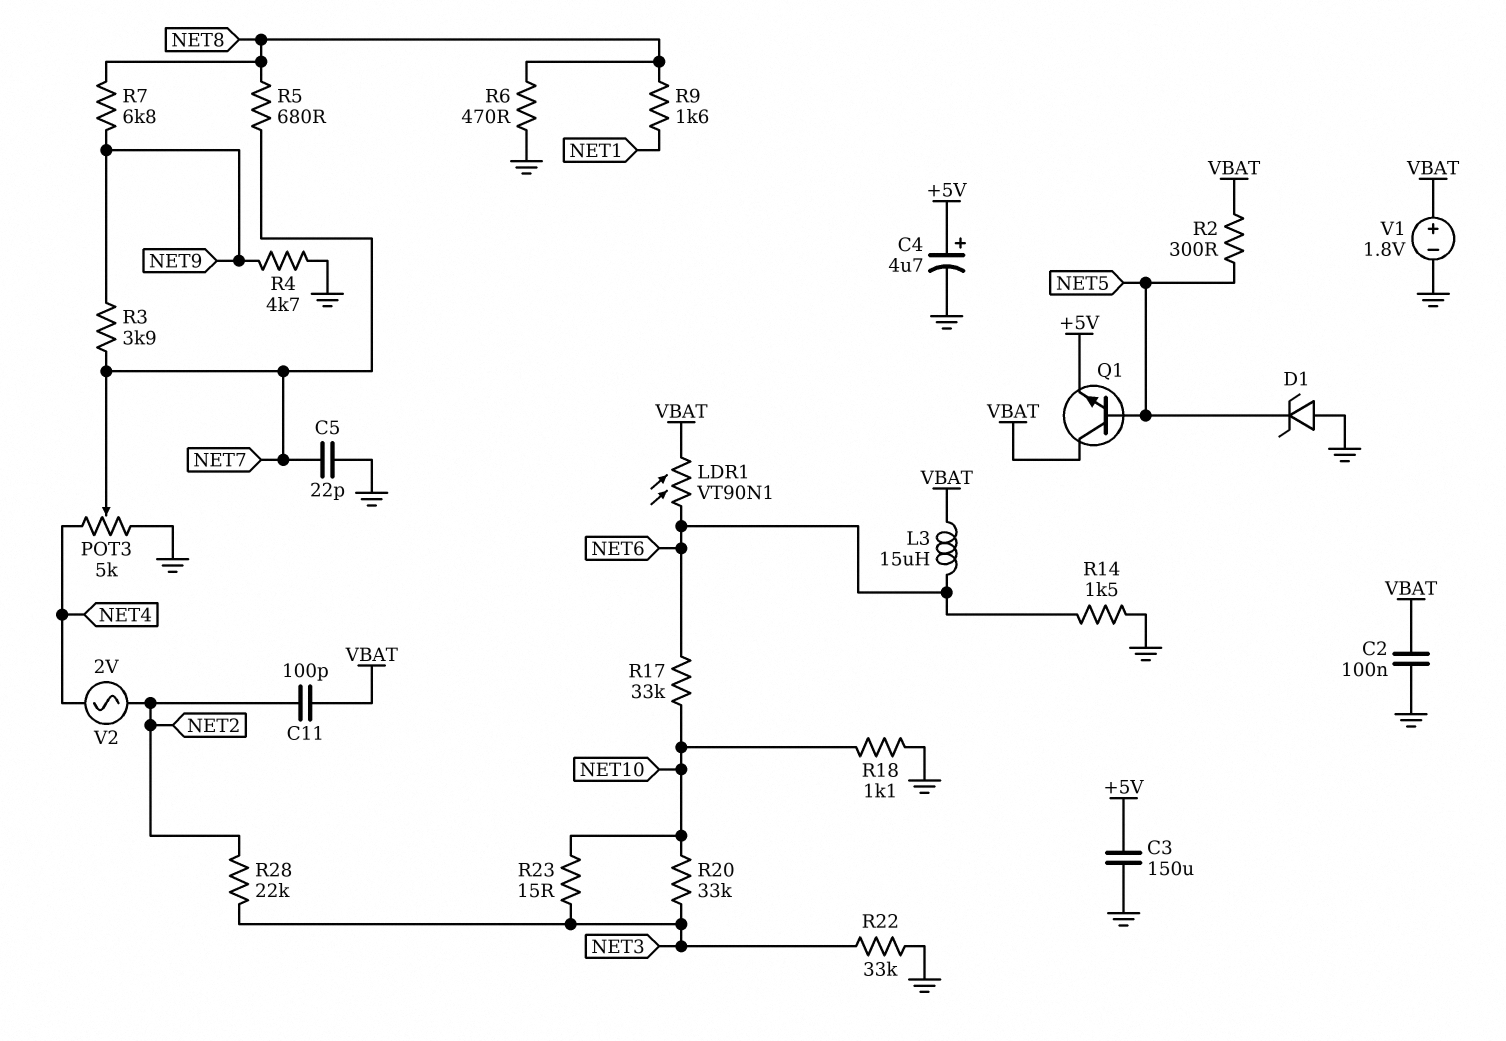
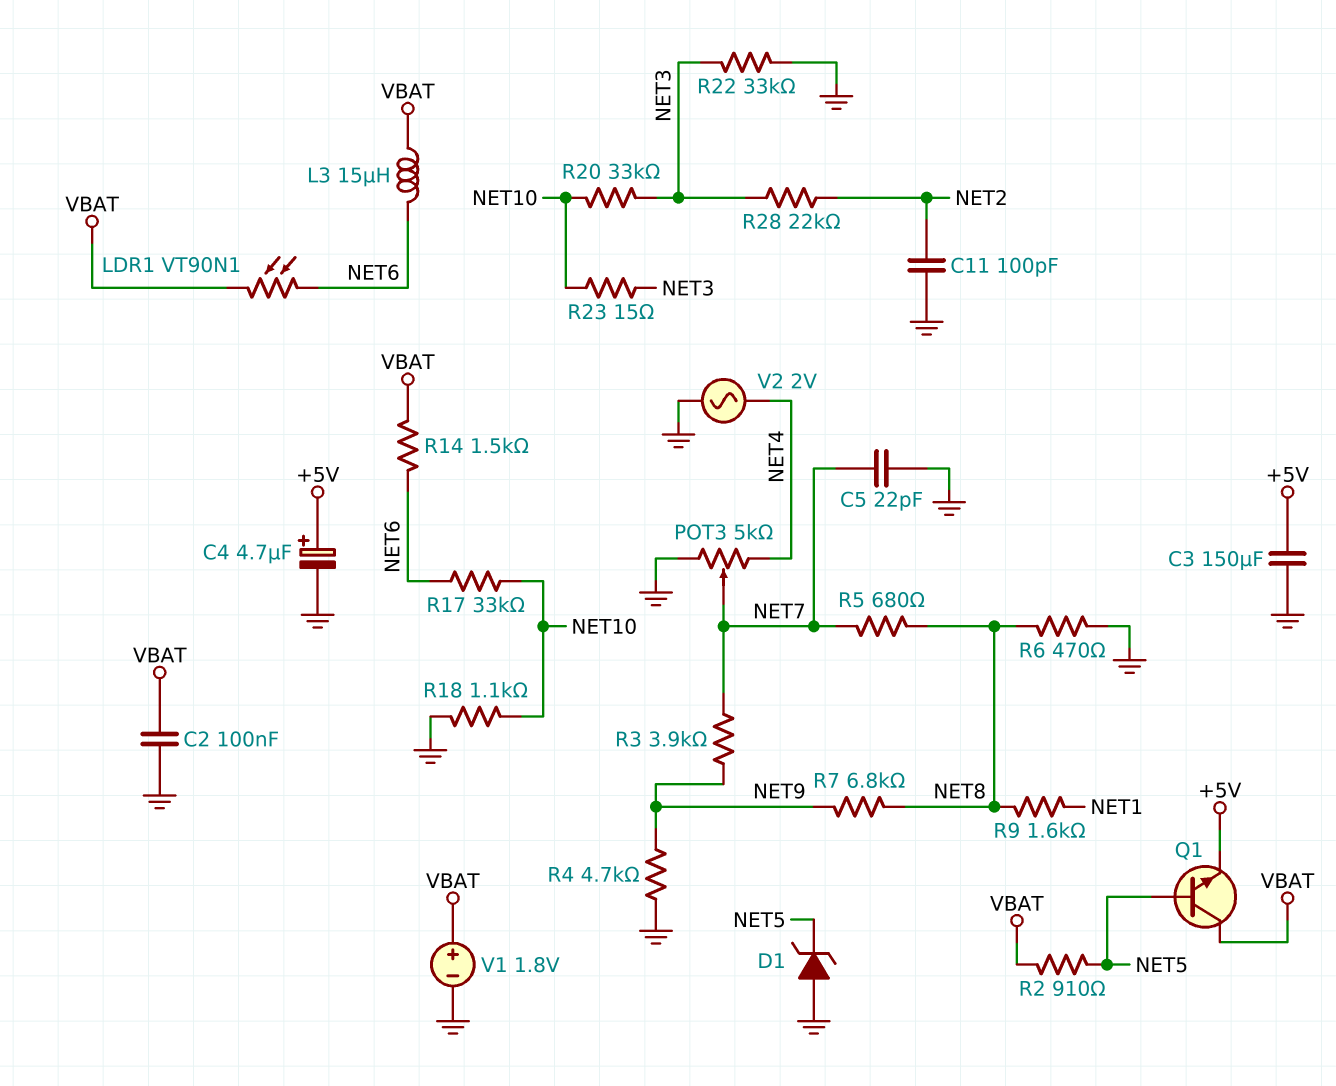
C11: 100pF (NET2, VBAT) -> 100pF (GND, NET2)
R2: 300 (NET5, VBAT) -> 910 (NET5, VBAT)
R14: 1.5k (GND, NET6) -> 1.5k (NET6, VBAT)
V2: AC 2V (NET2, NET4) -> AC 2V (GND, NET4)

